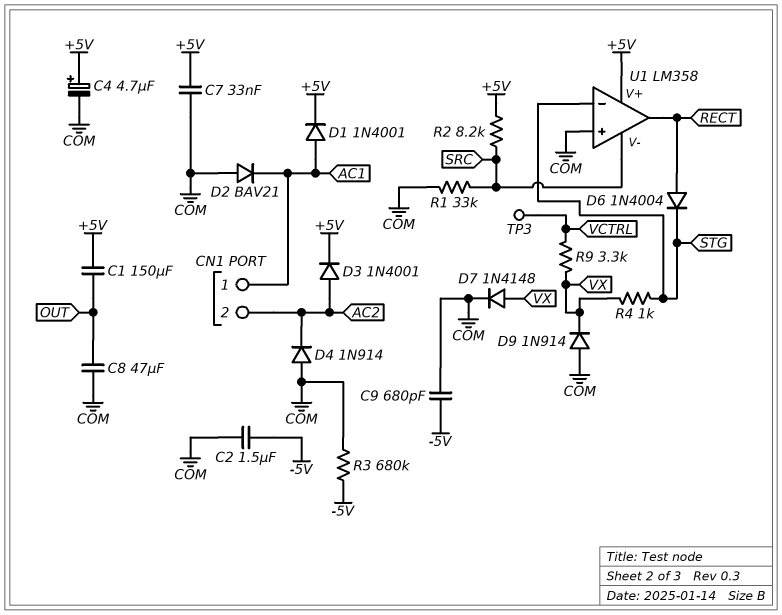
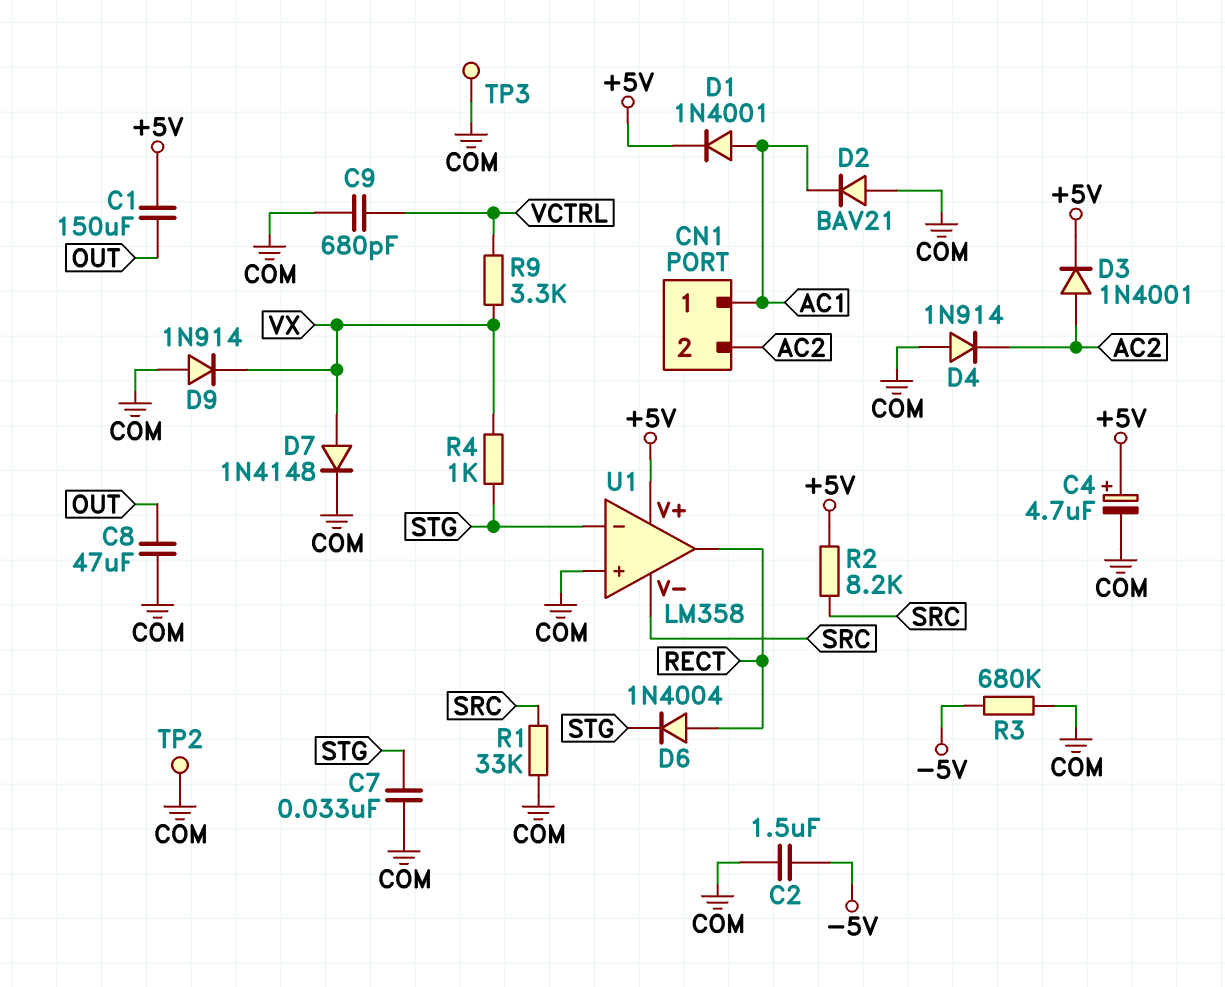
C7: 33nF (+5V, COM) -> 33nF (COM, STG)
C9: 680pF (-5V, COM) -> 680pF (COM, VCTRL)
TP2: none -> test point (COM)
TP3: test point (VCTRL) -> test point (COM)

